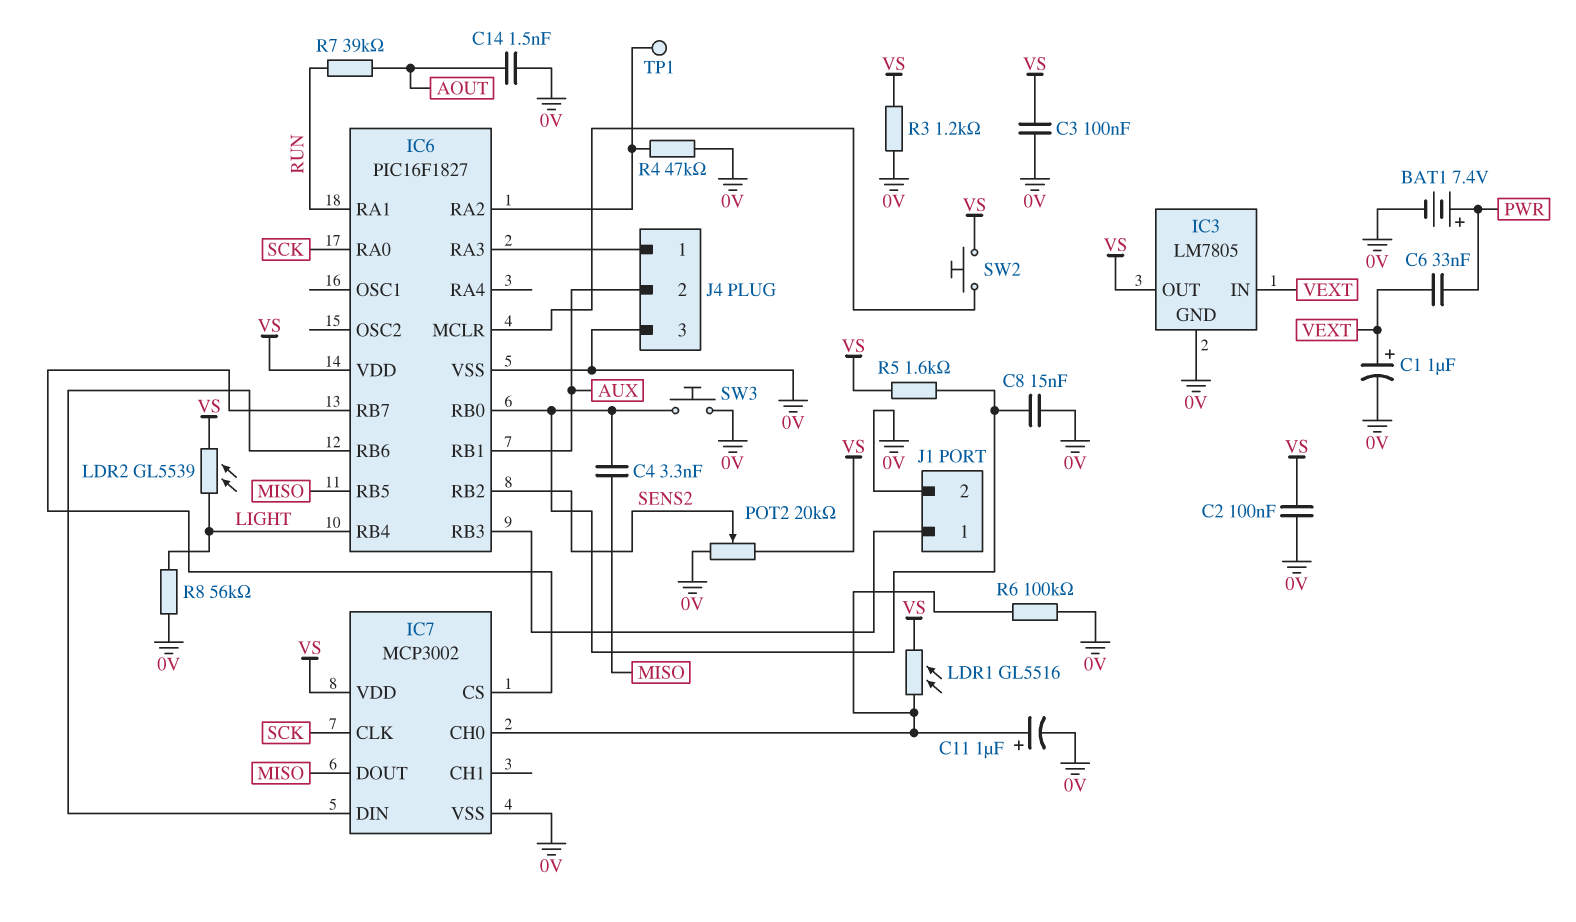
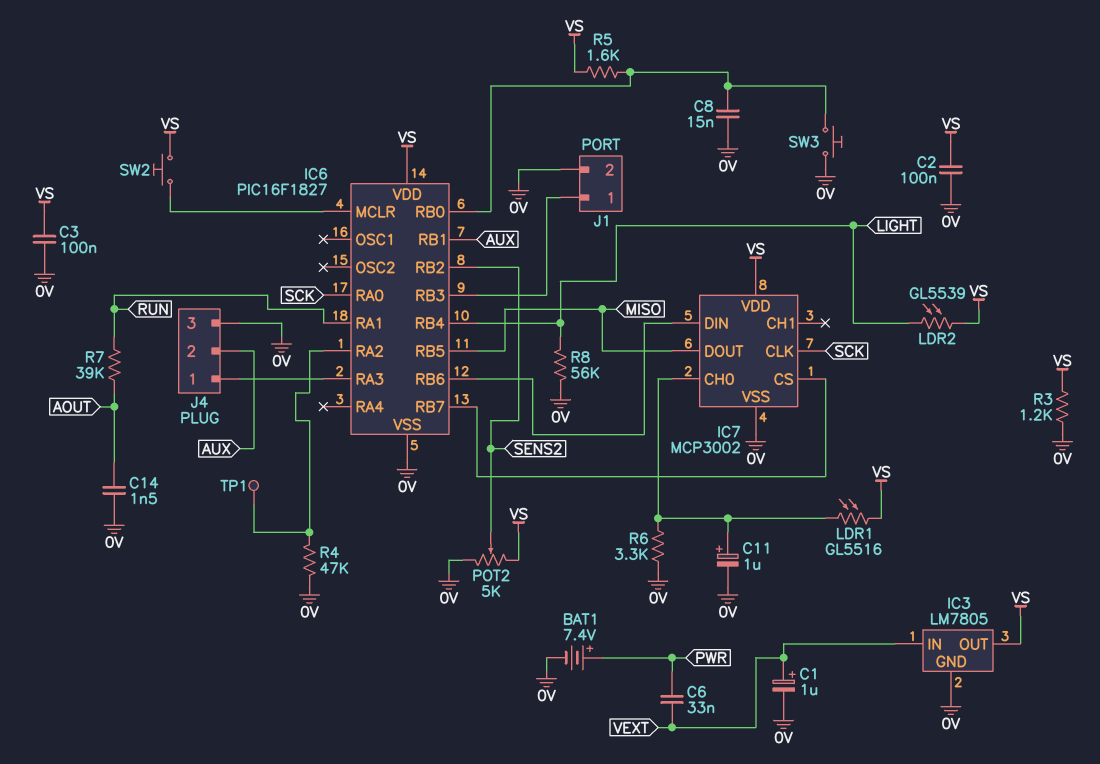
C4: 3.3nF (IC6/RB0, MISO) -> none
POT2: 20k (0V, VS, wiper SENS2) -> 5k (0V, VS, wiper SENS2)
R6: 100k (0V, IC7/CH0) -> 3.3k (0V, IC7/CH0)

